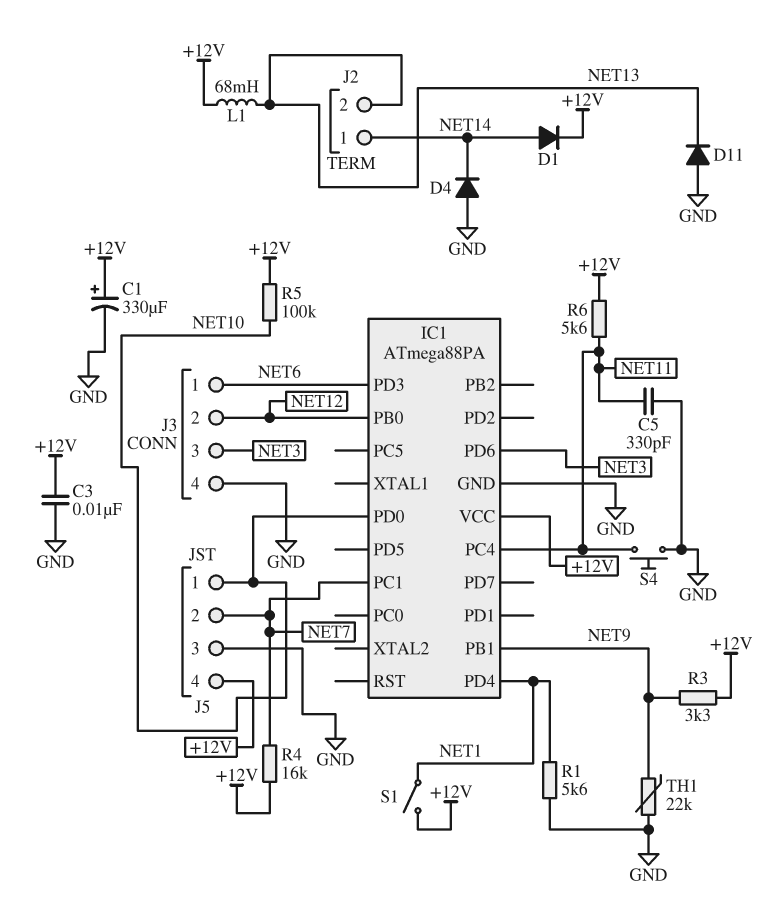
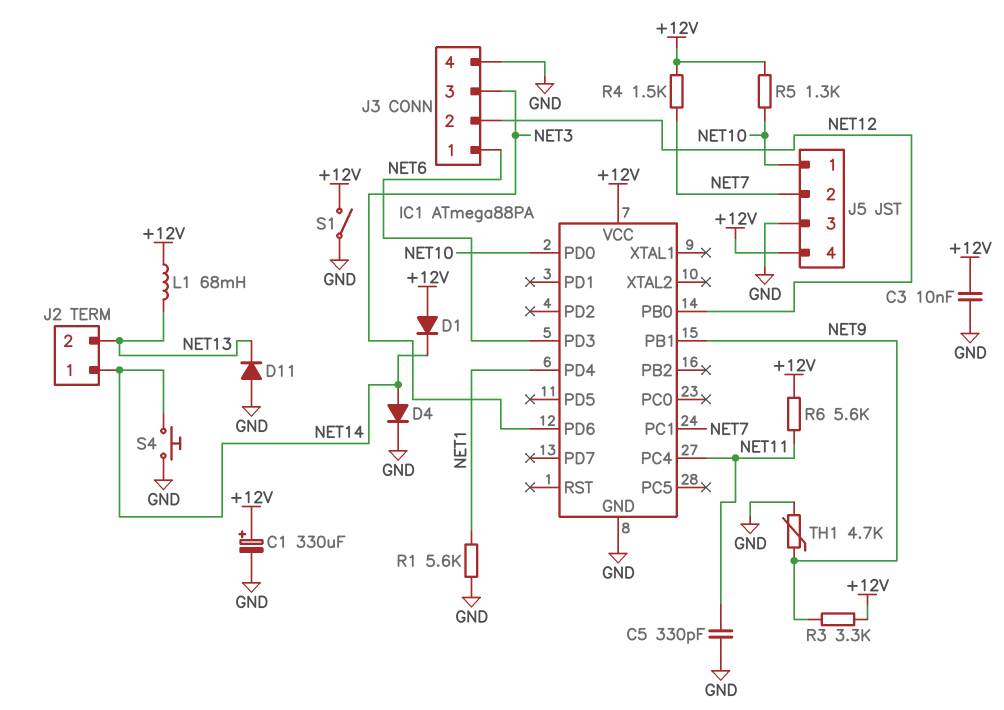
D1: diode (A NET14, K +12V) -> diode (A +12V, K NET14)
D4: diode (A GND, K NET14) -> diode (A NET14, K GND)
R4: 16k (+12V, NET7) -> 1.5k (+12V, NET7)
R5: 100k (+12V, NET10) -> 1.3k (+12V, NET10)
S1: switch (+12V, NET1) -> switch (+12V, GND)
S4: button (GND, NET11) -> button (GND, NET14)
TH1: 22k (GND, NET9) -> 4.7k (GND, NET9)

